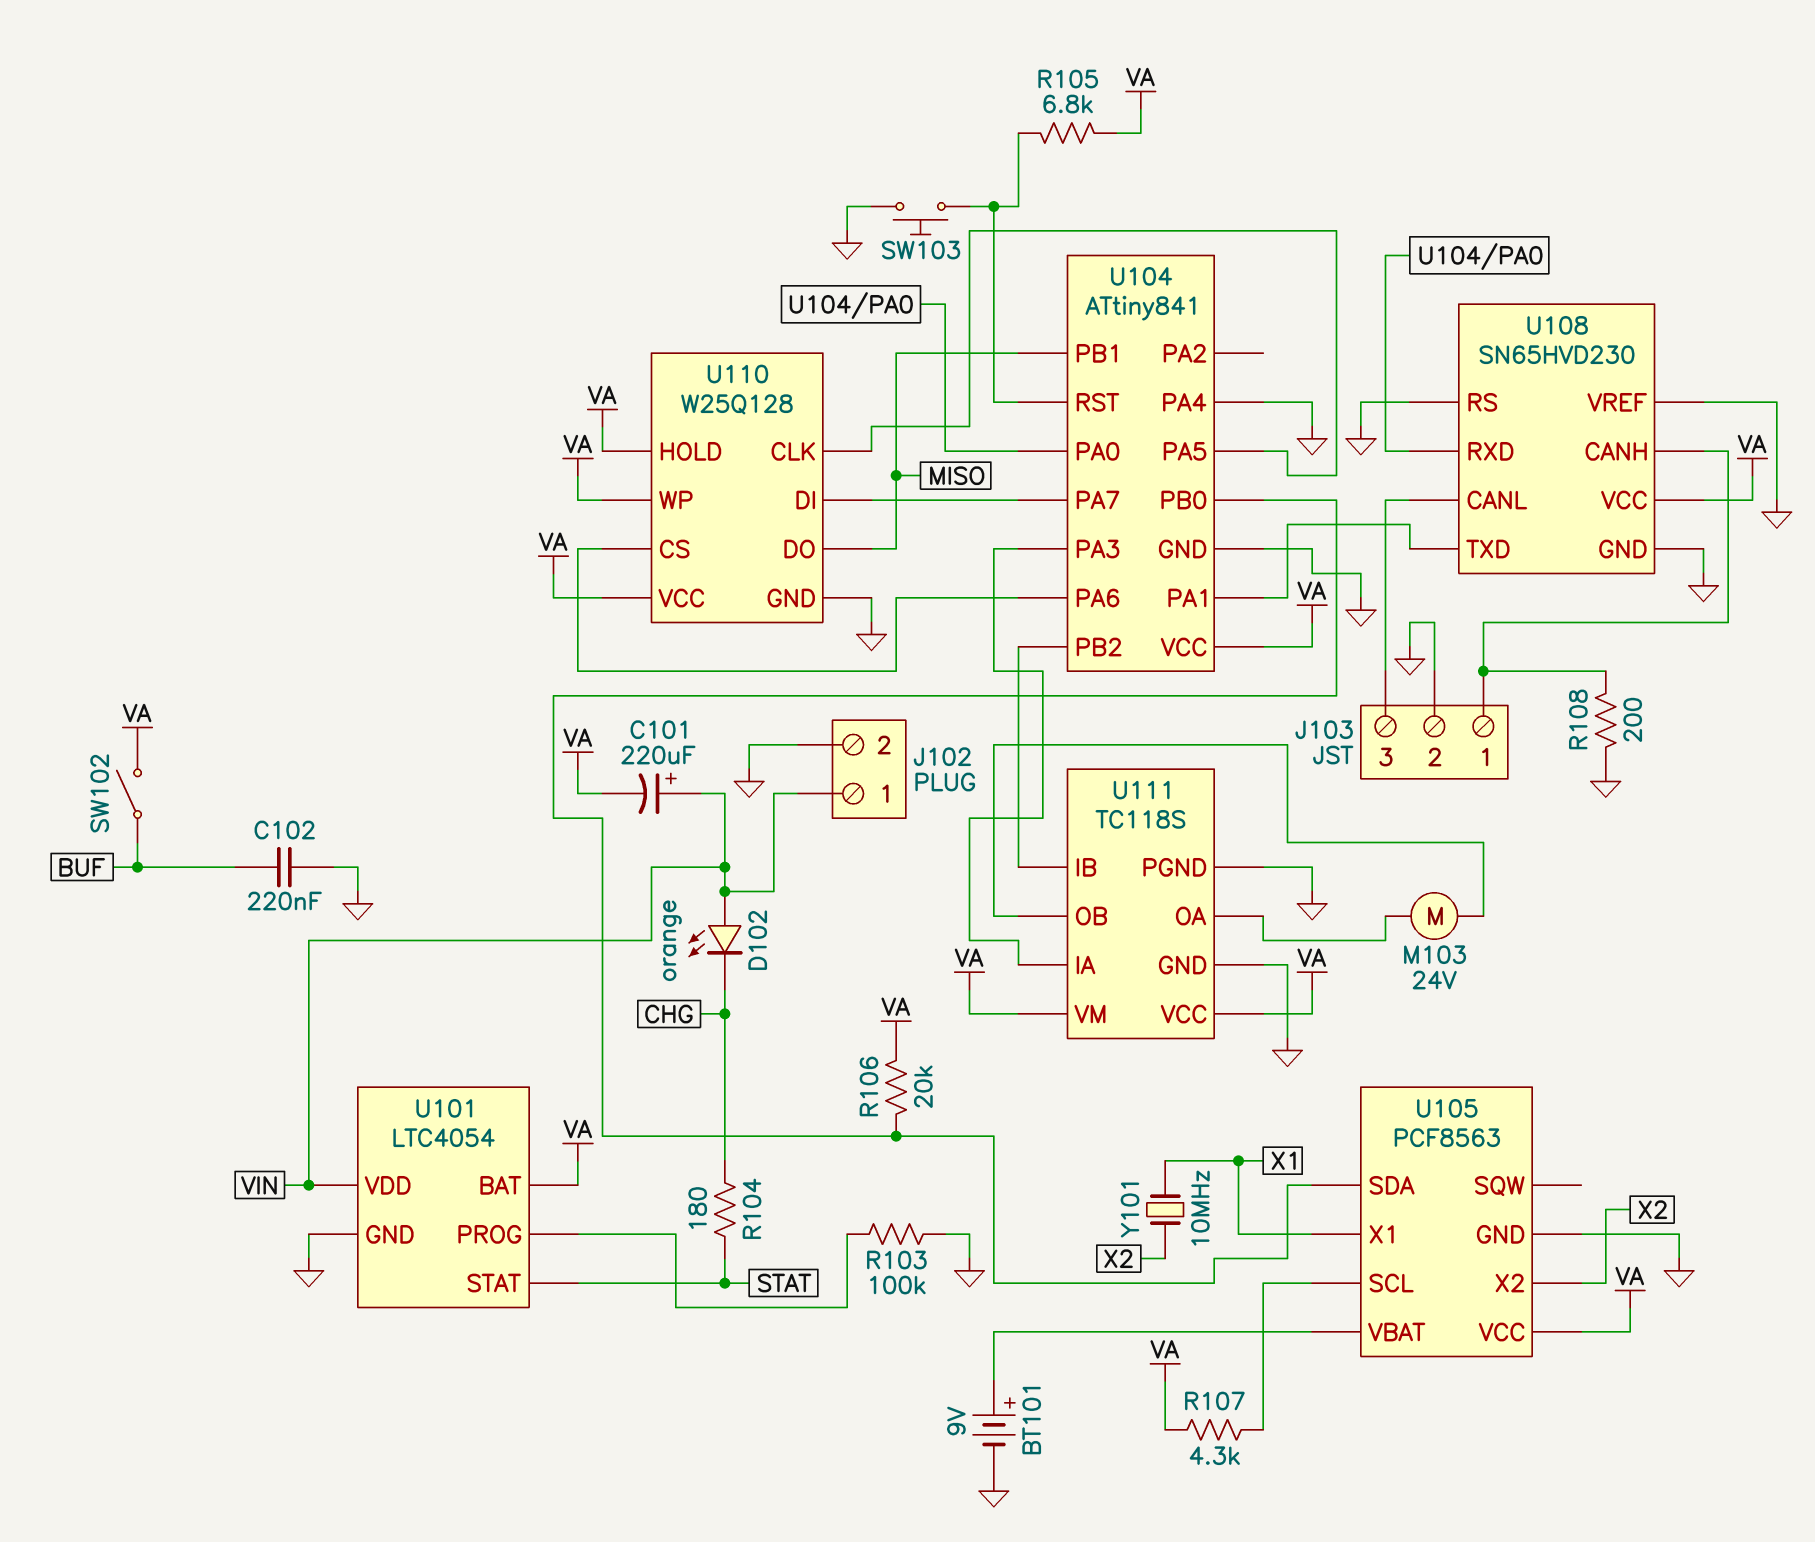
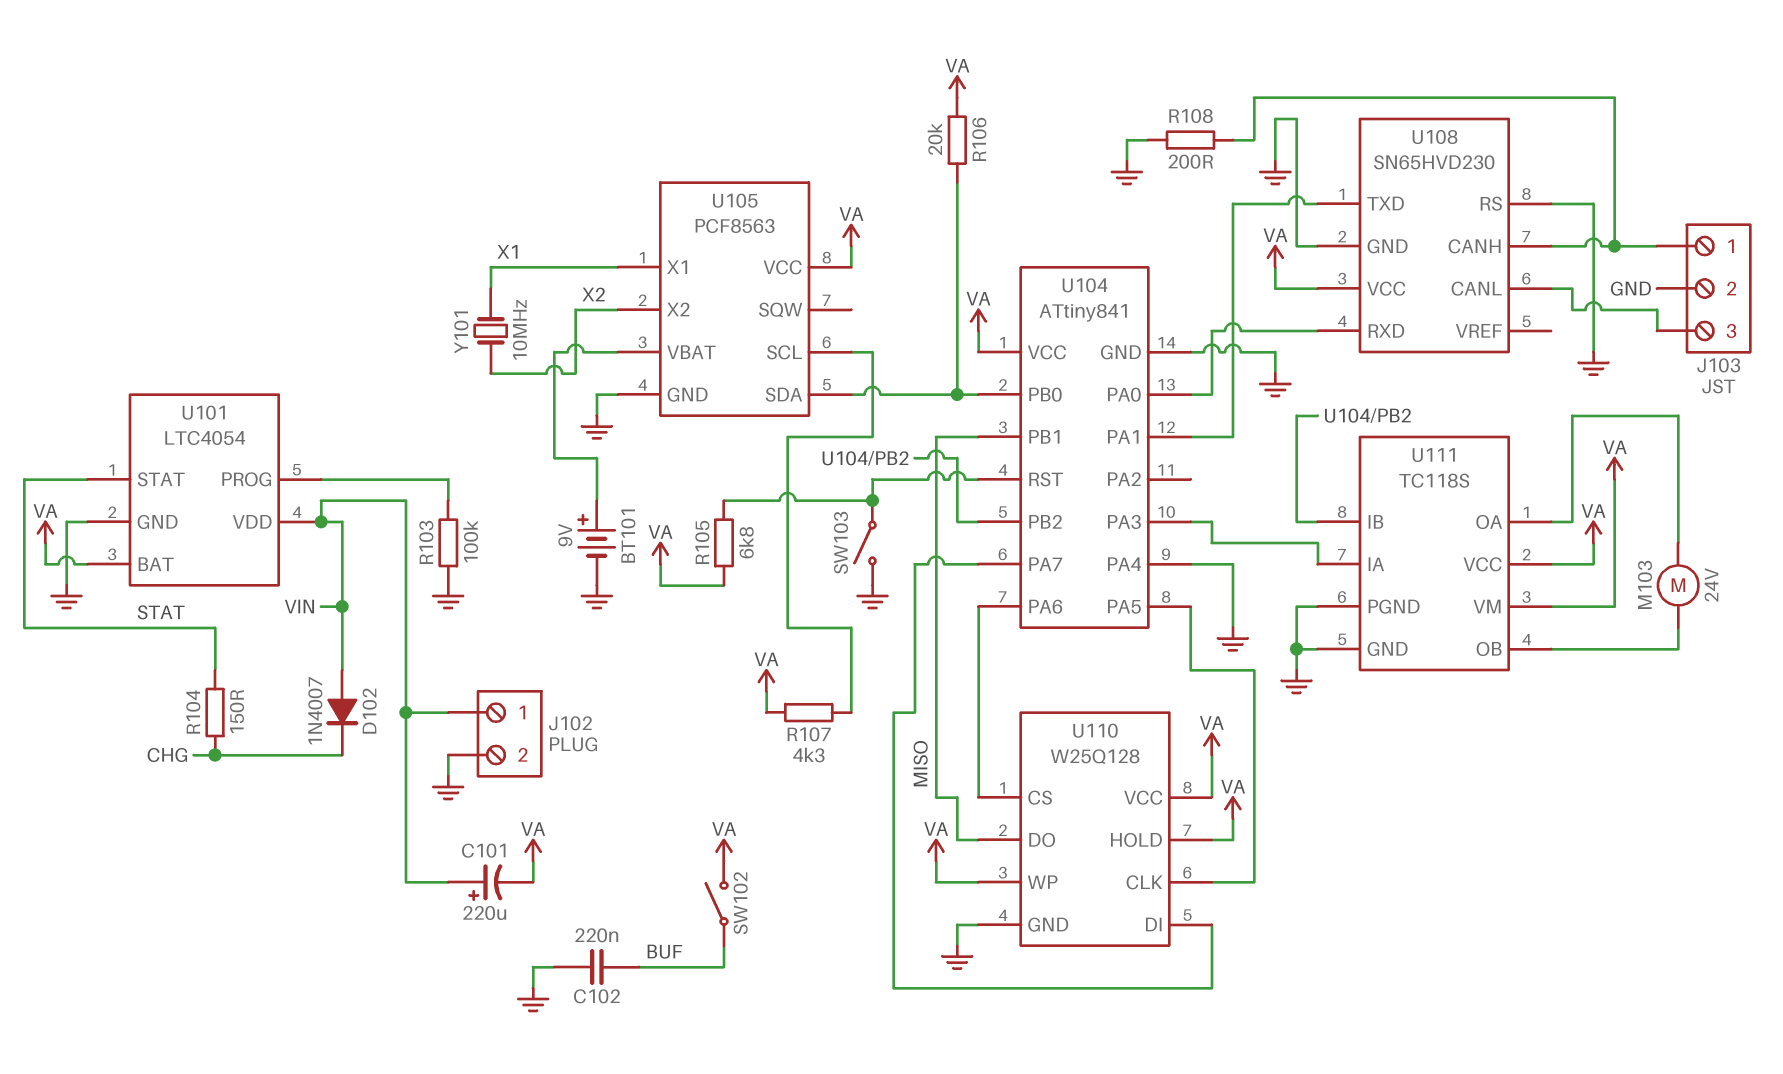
D102: LED orange (A VIN, K CHG) -> diode 1N4007 (A VIN, K CHG)
R104: 180 (CHG, STAT) -> 150 (CHG, STAT)
SW103: button (GND, U104/RST) -> switch (GND, U104/RST)
U108 pin VREF: GND -> none

